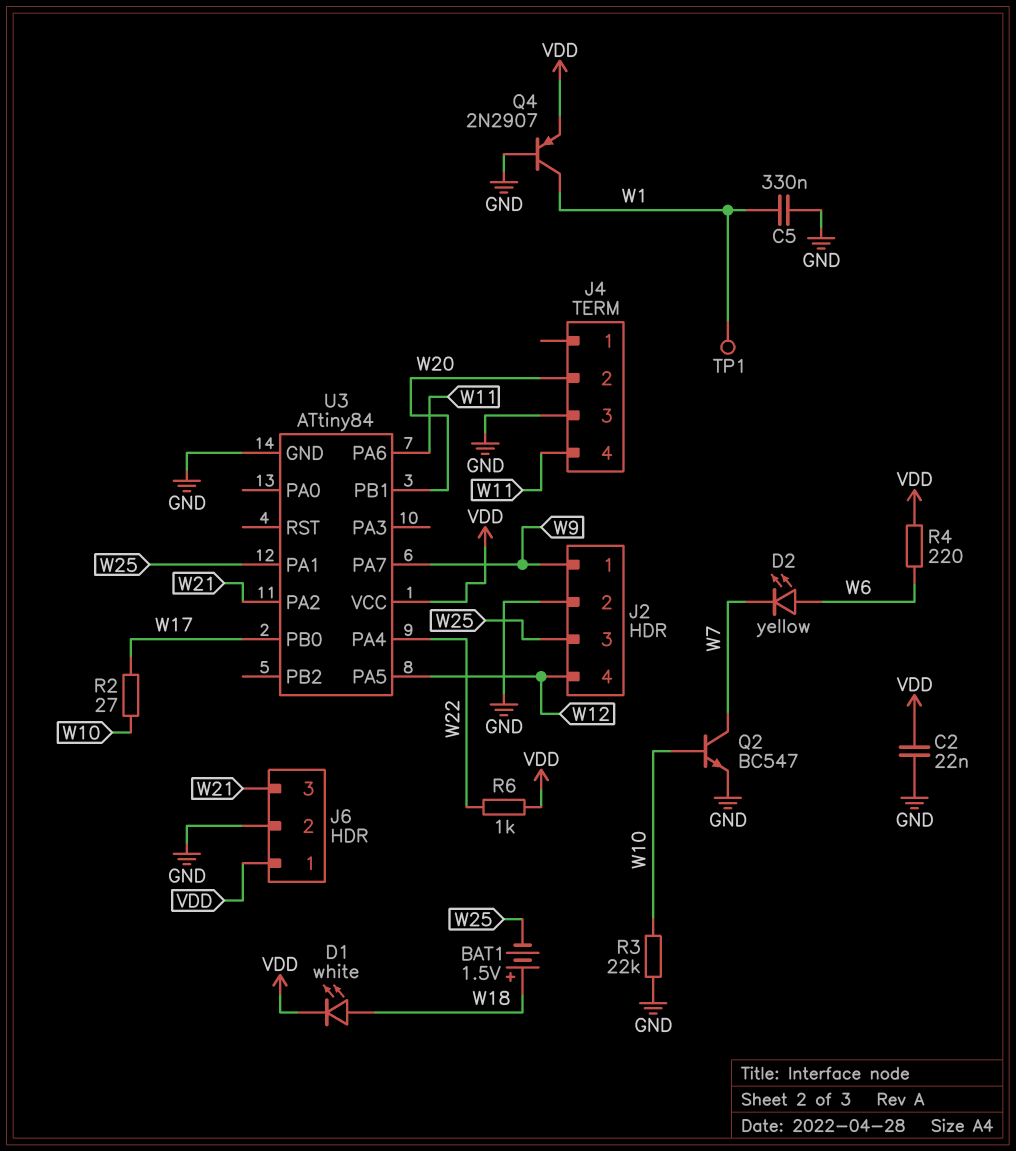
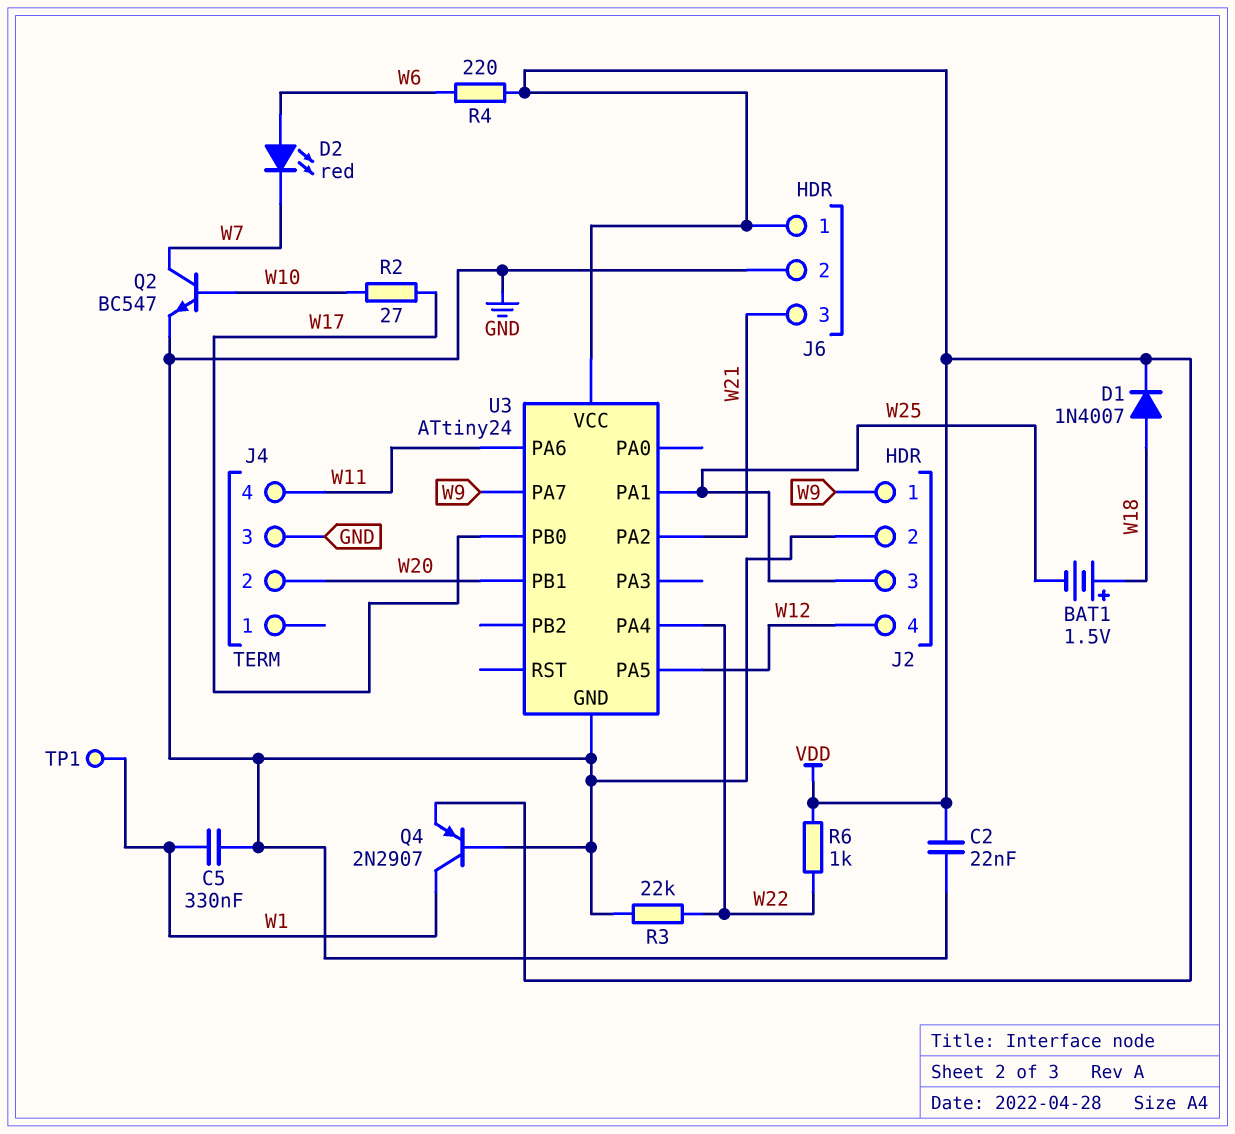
D1: LED white (A W18, K VDD) -> diode 1N4007 (A W18, K VDD)
D2: LED yellow (A W6, K W7) -> LED red (A W6, K W7)
R3: 22k (GND, W10) -> 22k (GND, W22)
U3: ATtiny84 -> ATtiny24

